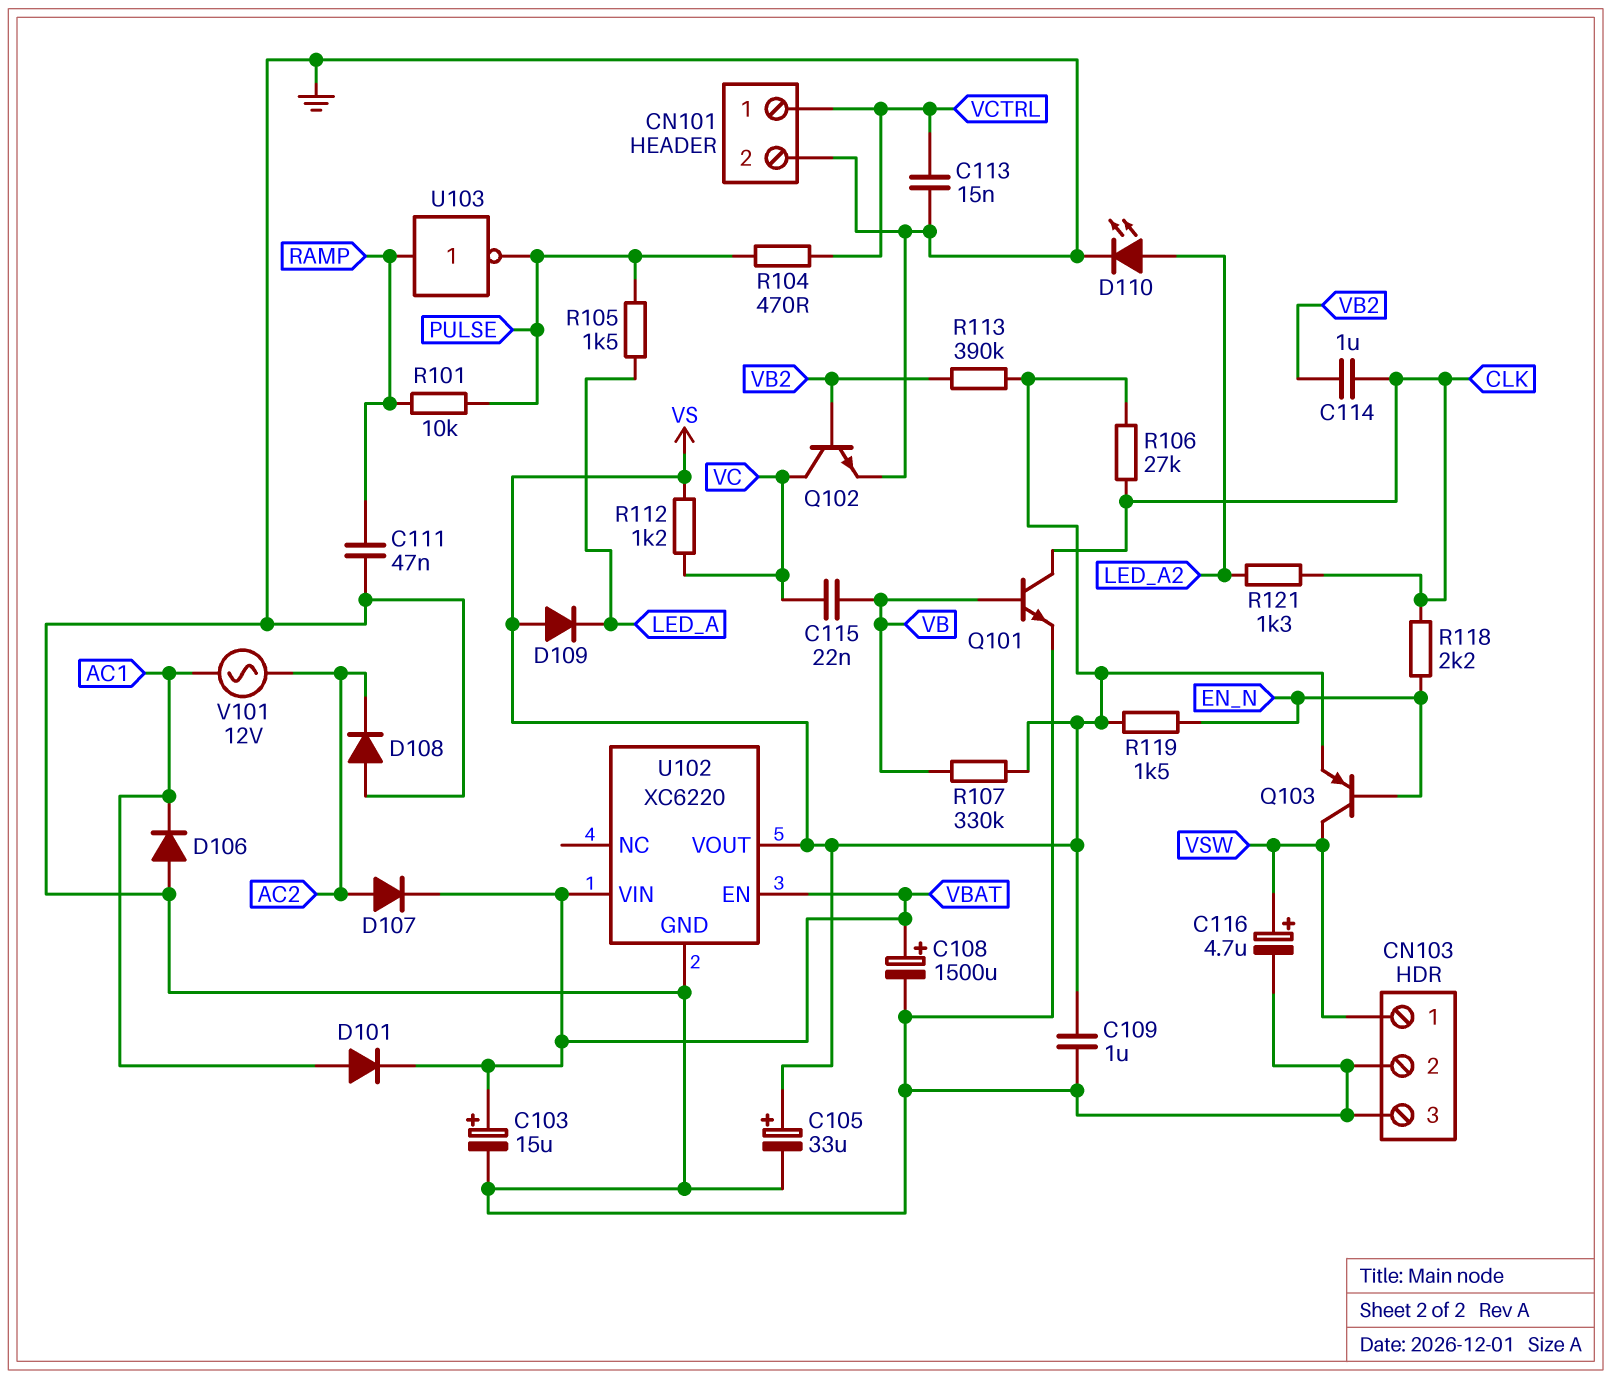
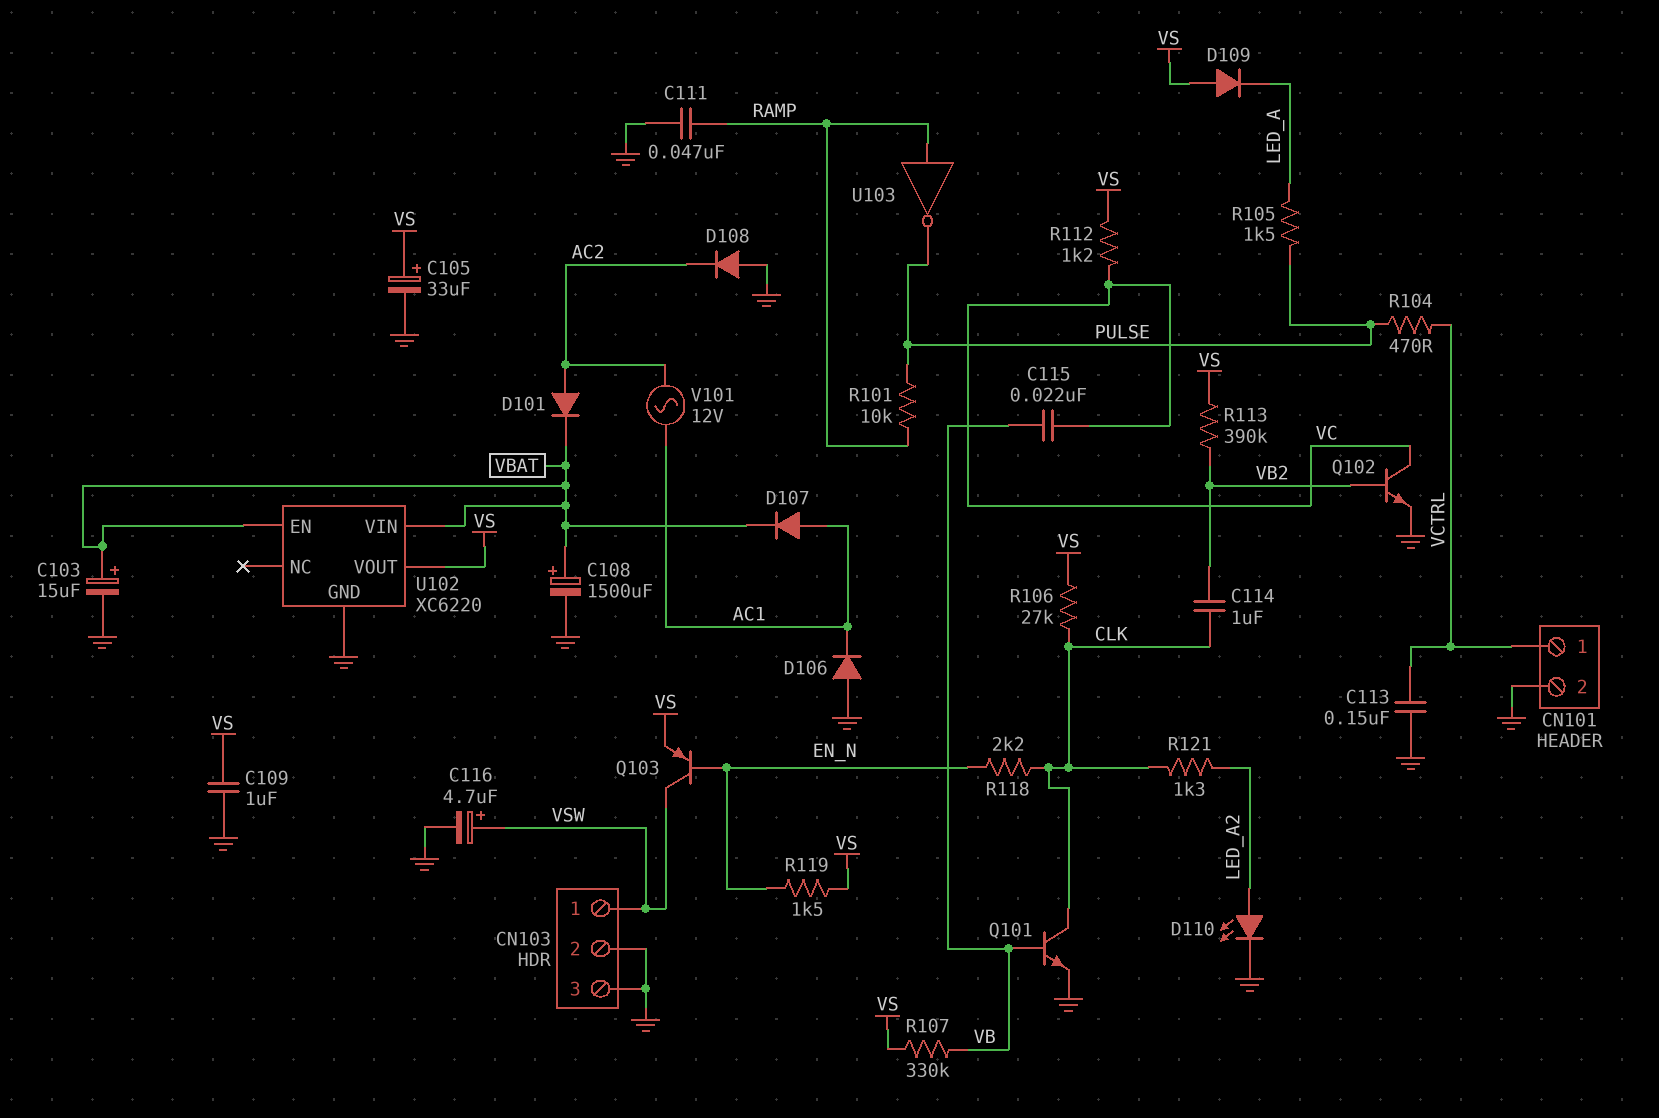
C113: 15nF (GND, VCTRL) -> 150nF (GND, VCTRL)
D101: diode (A AC1, K VBAT) -> diode (A AC2, K VBAT)
D107: diode (A AC2, K VBAT) -> diode (A AC1, K VBAT)

